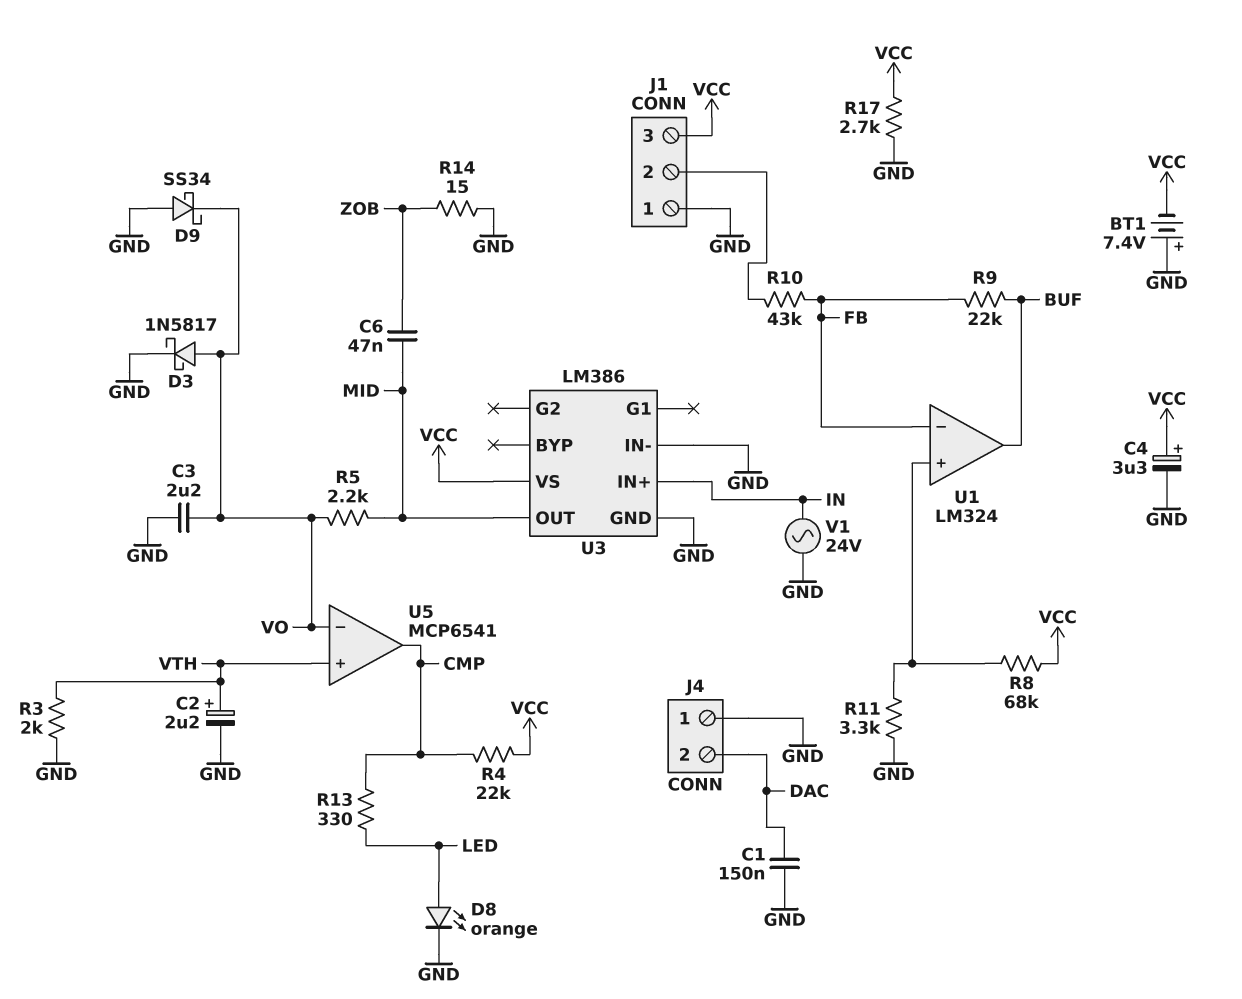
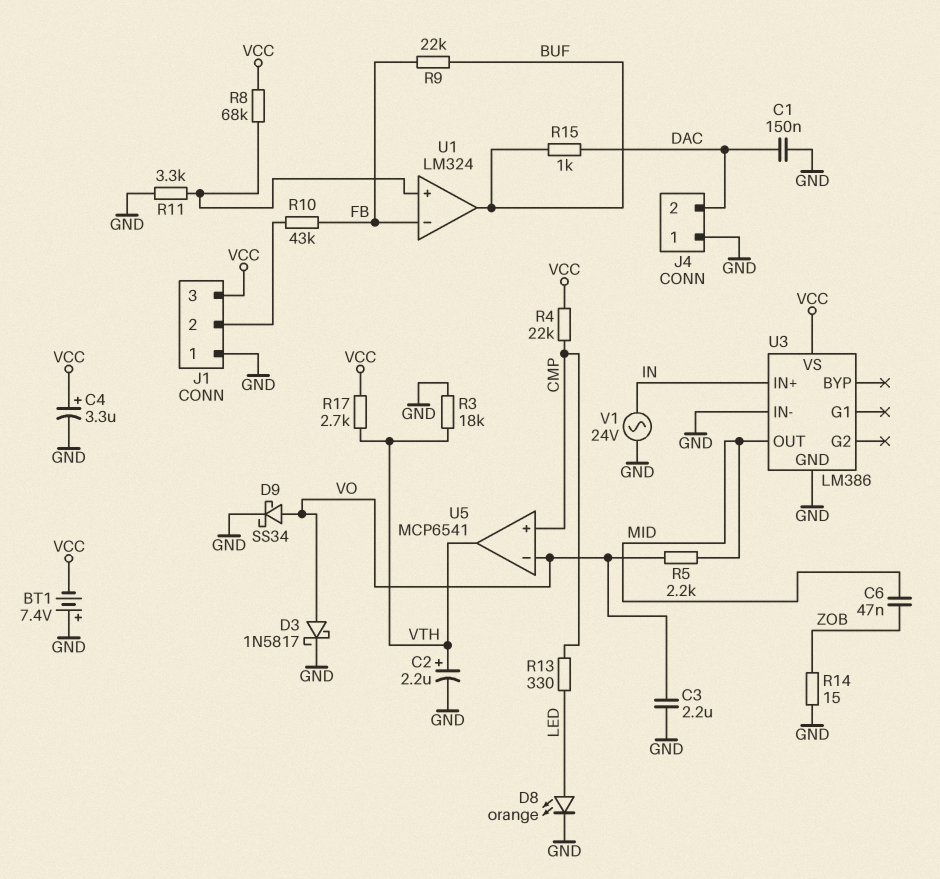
D9: schottky SS34 (A GND, K VO) -> schottky SS34 (A VO, K GND)
R3: 2k (GND, VTH) -> 18k (GND, VTH)
R15: none -> 1k (BUF, DAC)
R17: 2.7k (GND, VCC) -> 2.7k (VCC, VTH)
U5 pin in+: VTH -> CMP
U5 pin out: CMP -> VTH

